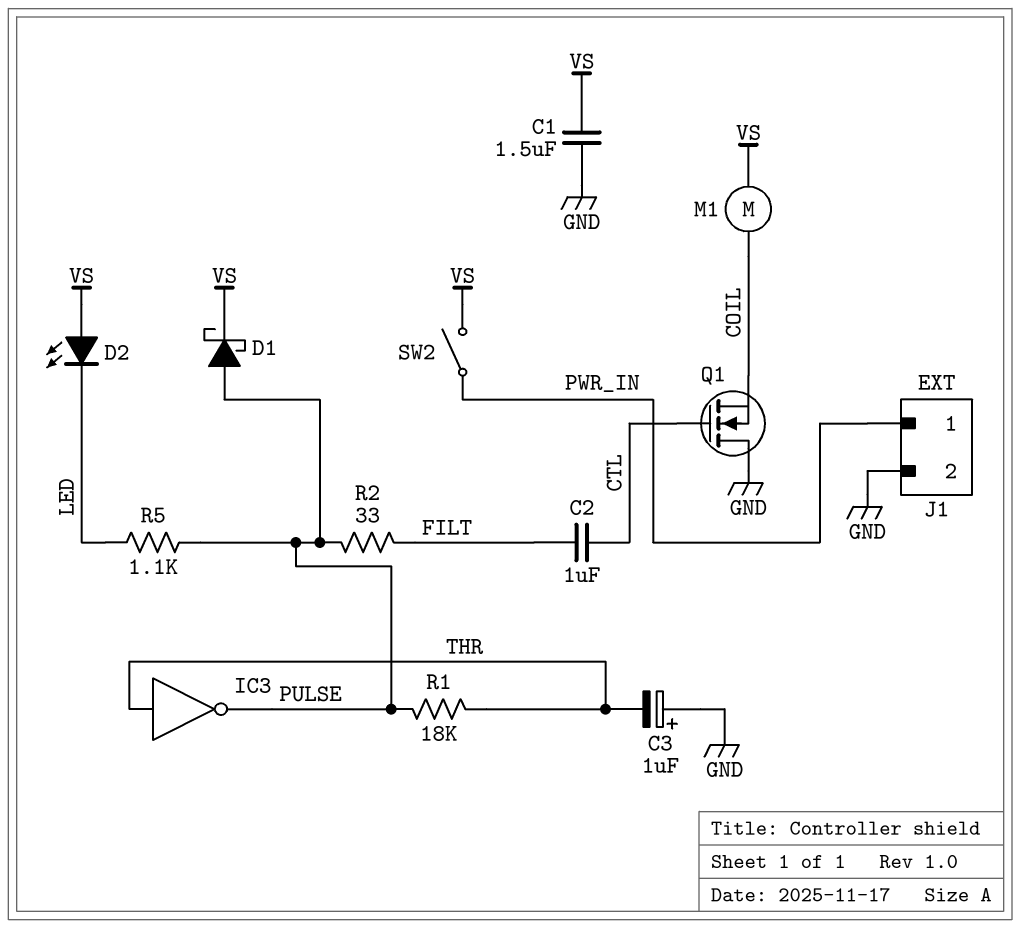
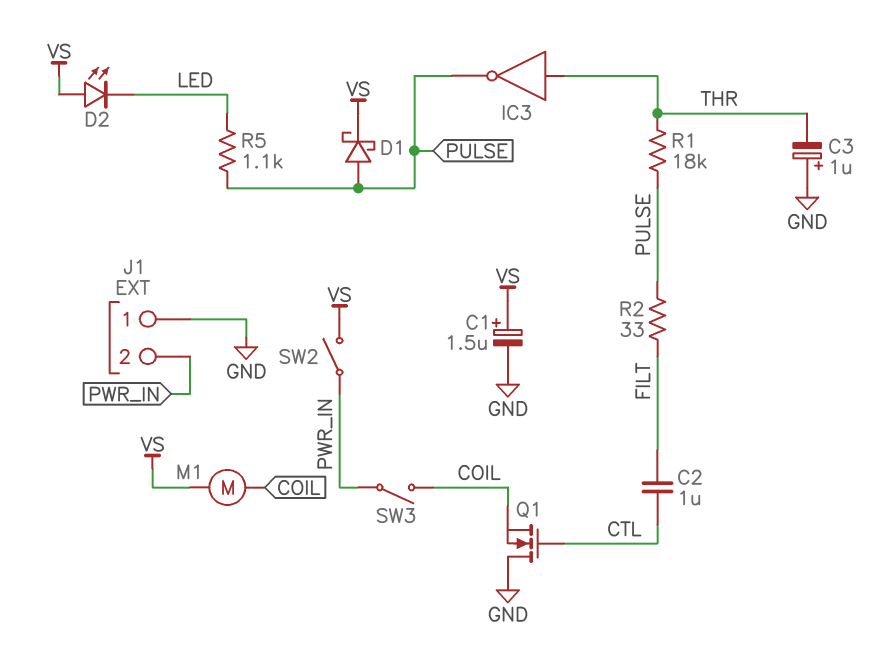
C1: 1.5uF (GND, VS) -> 1.5uF (plus VS, minus GND)
J1 pin 1: PWR_IN -> GND
J1 pin 2: GND -> PWR_IN
SW3: none -> switch (COIL, PWR_IN)

